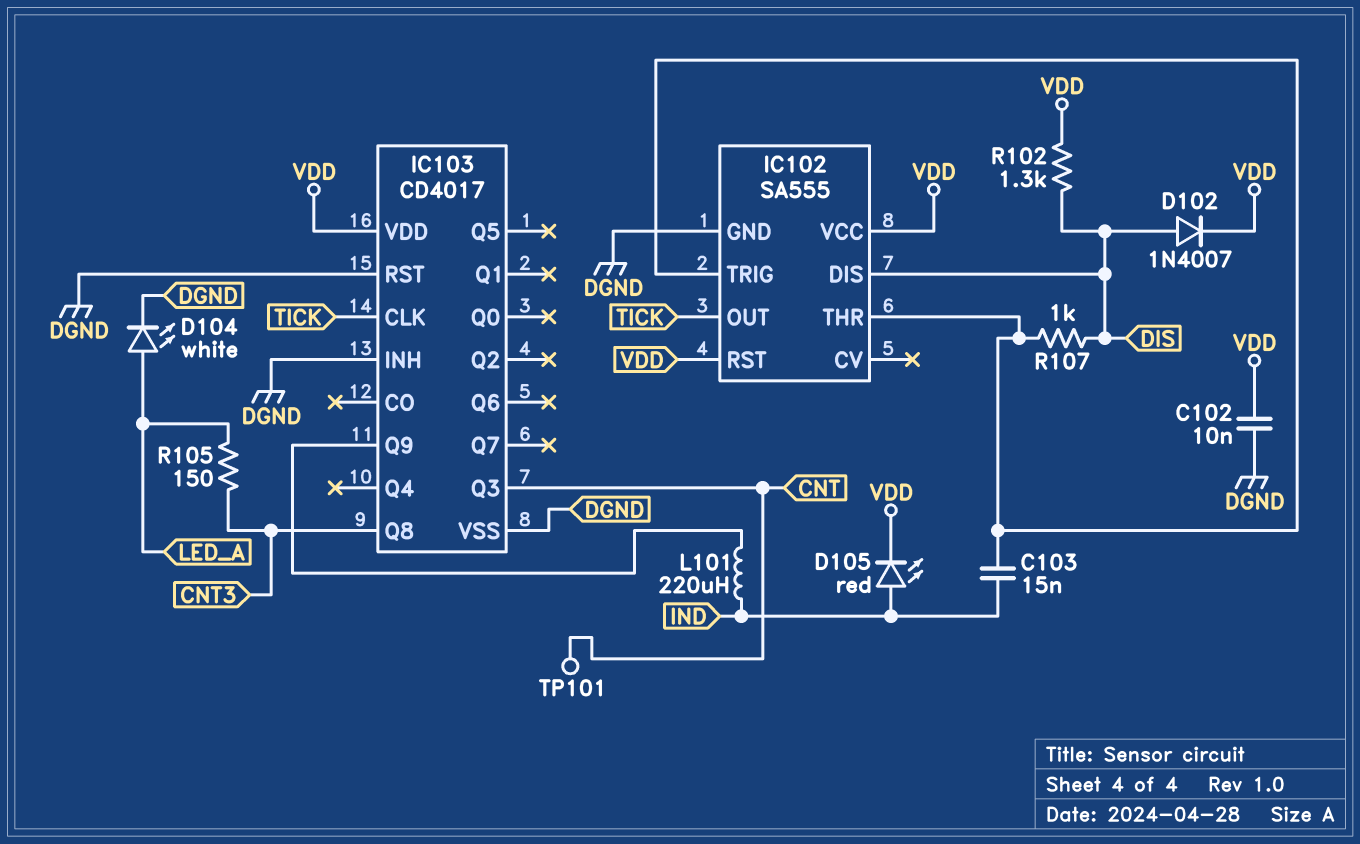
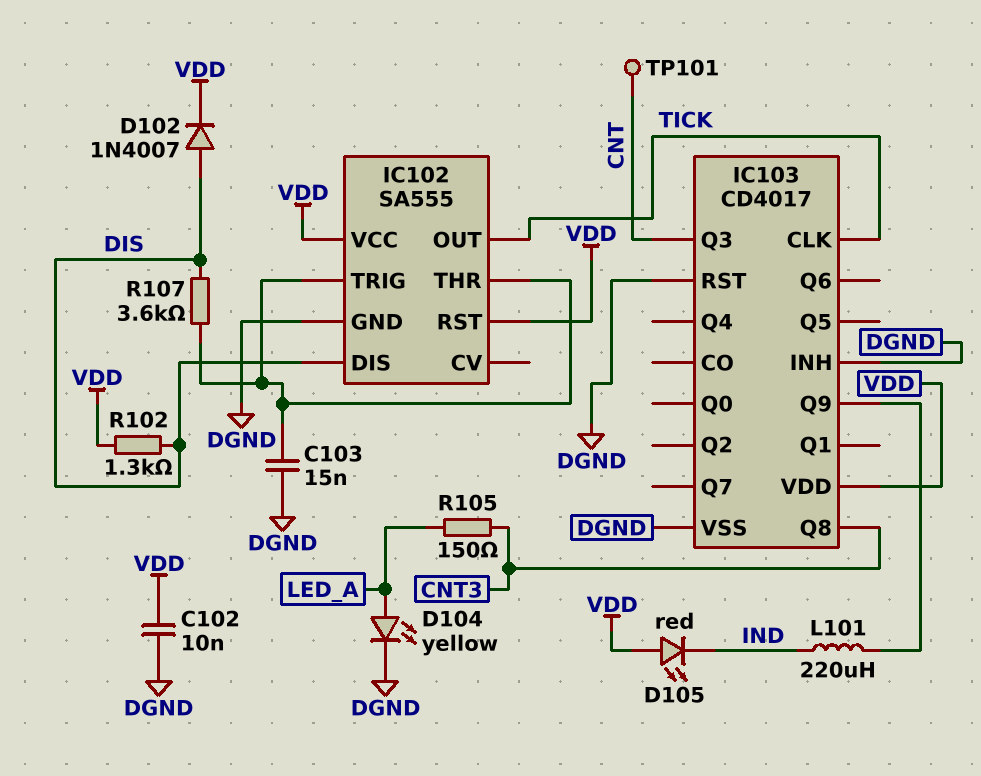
C103: 15nF (IC102/THR, IND) -> 15nF (DGND, IC102/THR)
D104: LED white (A LED_A, K DGND) -> LED yellow (A LED_A, K DGND)
D105: LED red (A IND, K VDD) -> LED red (A VDD, K IND)
R107: 1k (DIS, IC102/THR) -> 3.6k (DIS, IC102/THR)

